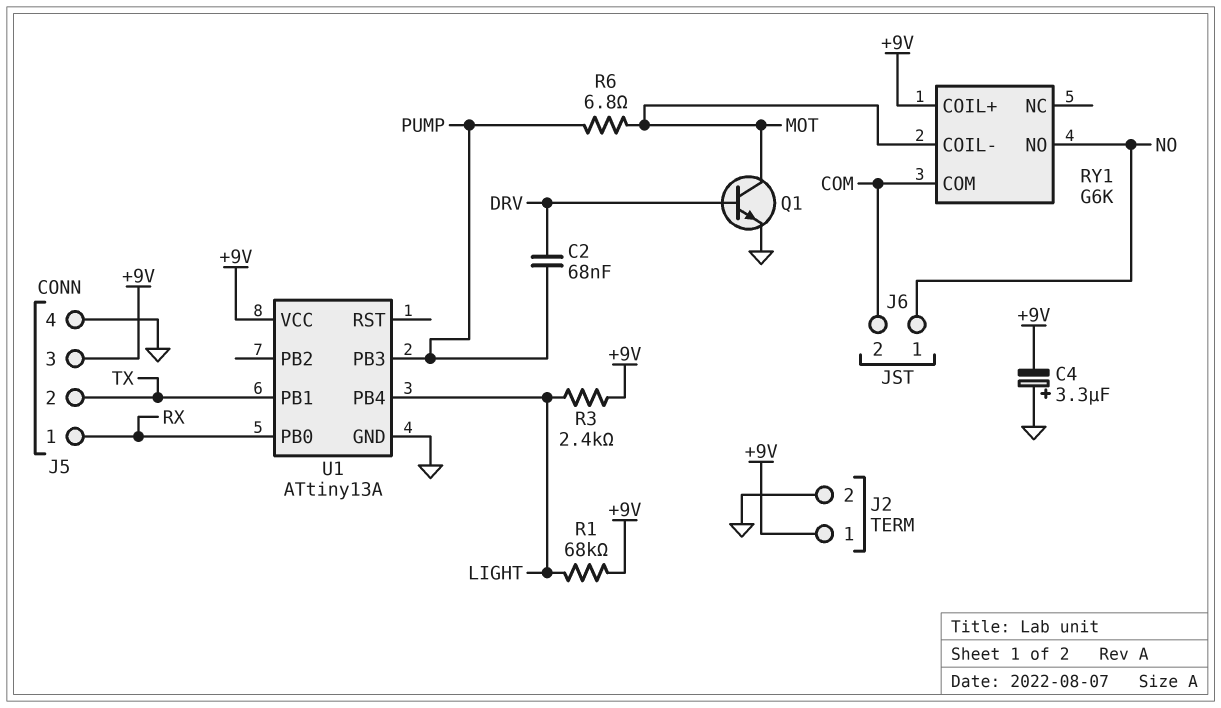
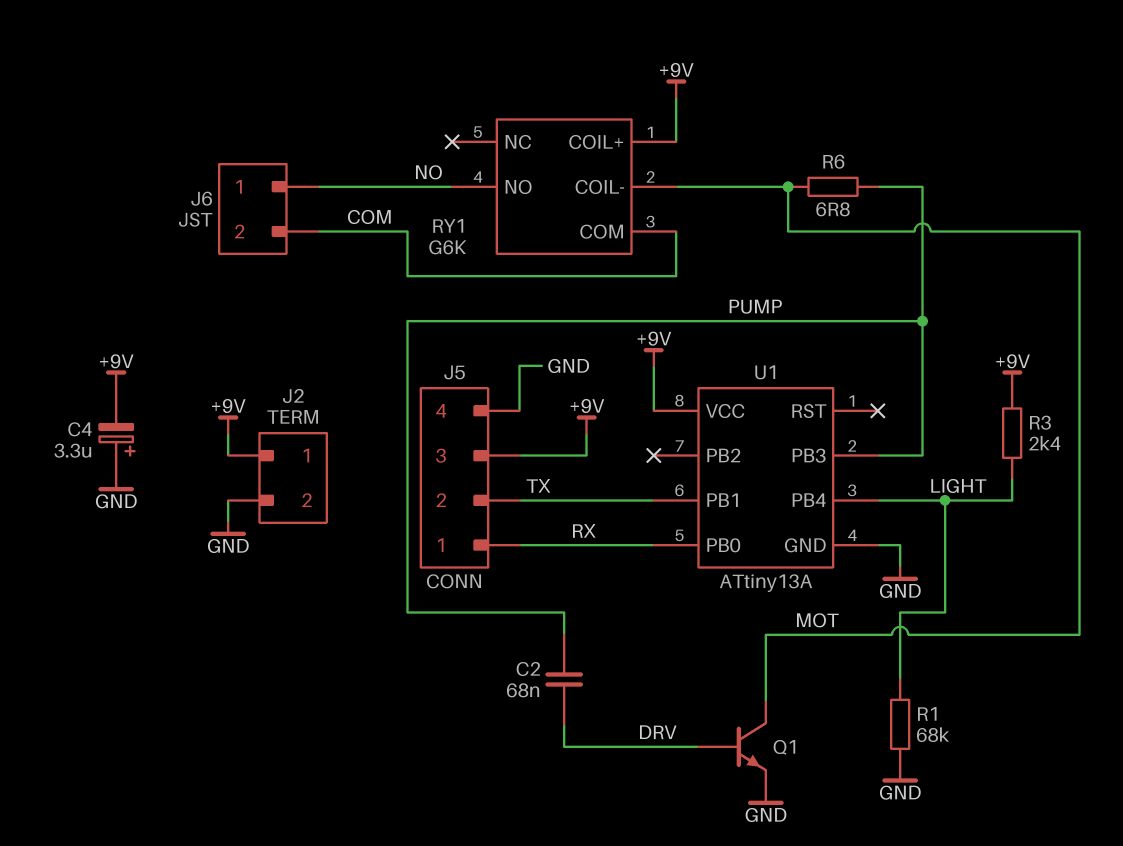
R1: 68k (+9V, LIGHT) -> 68k (GND, LIGHT)

